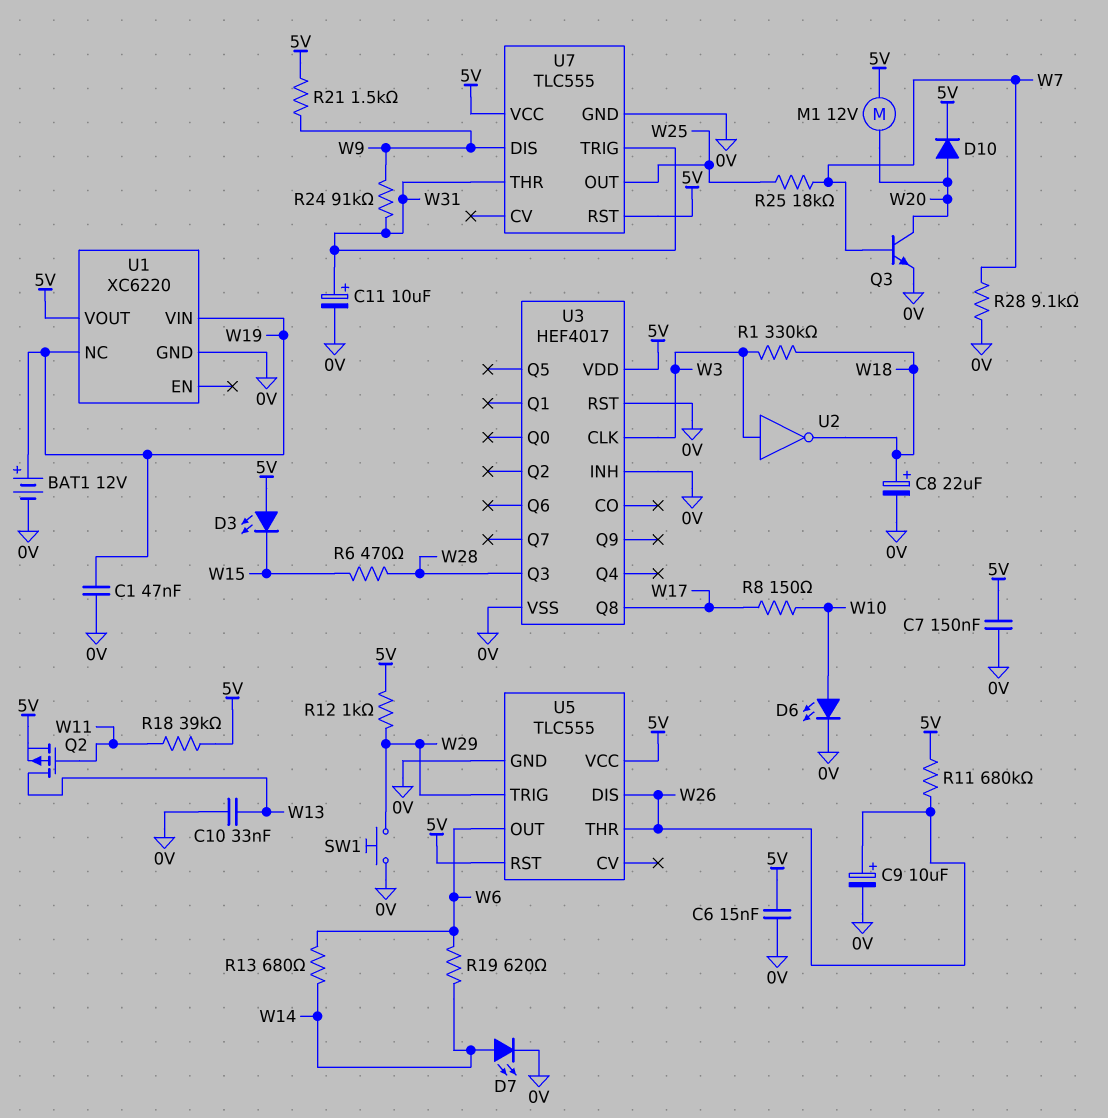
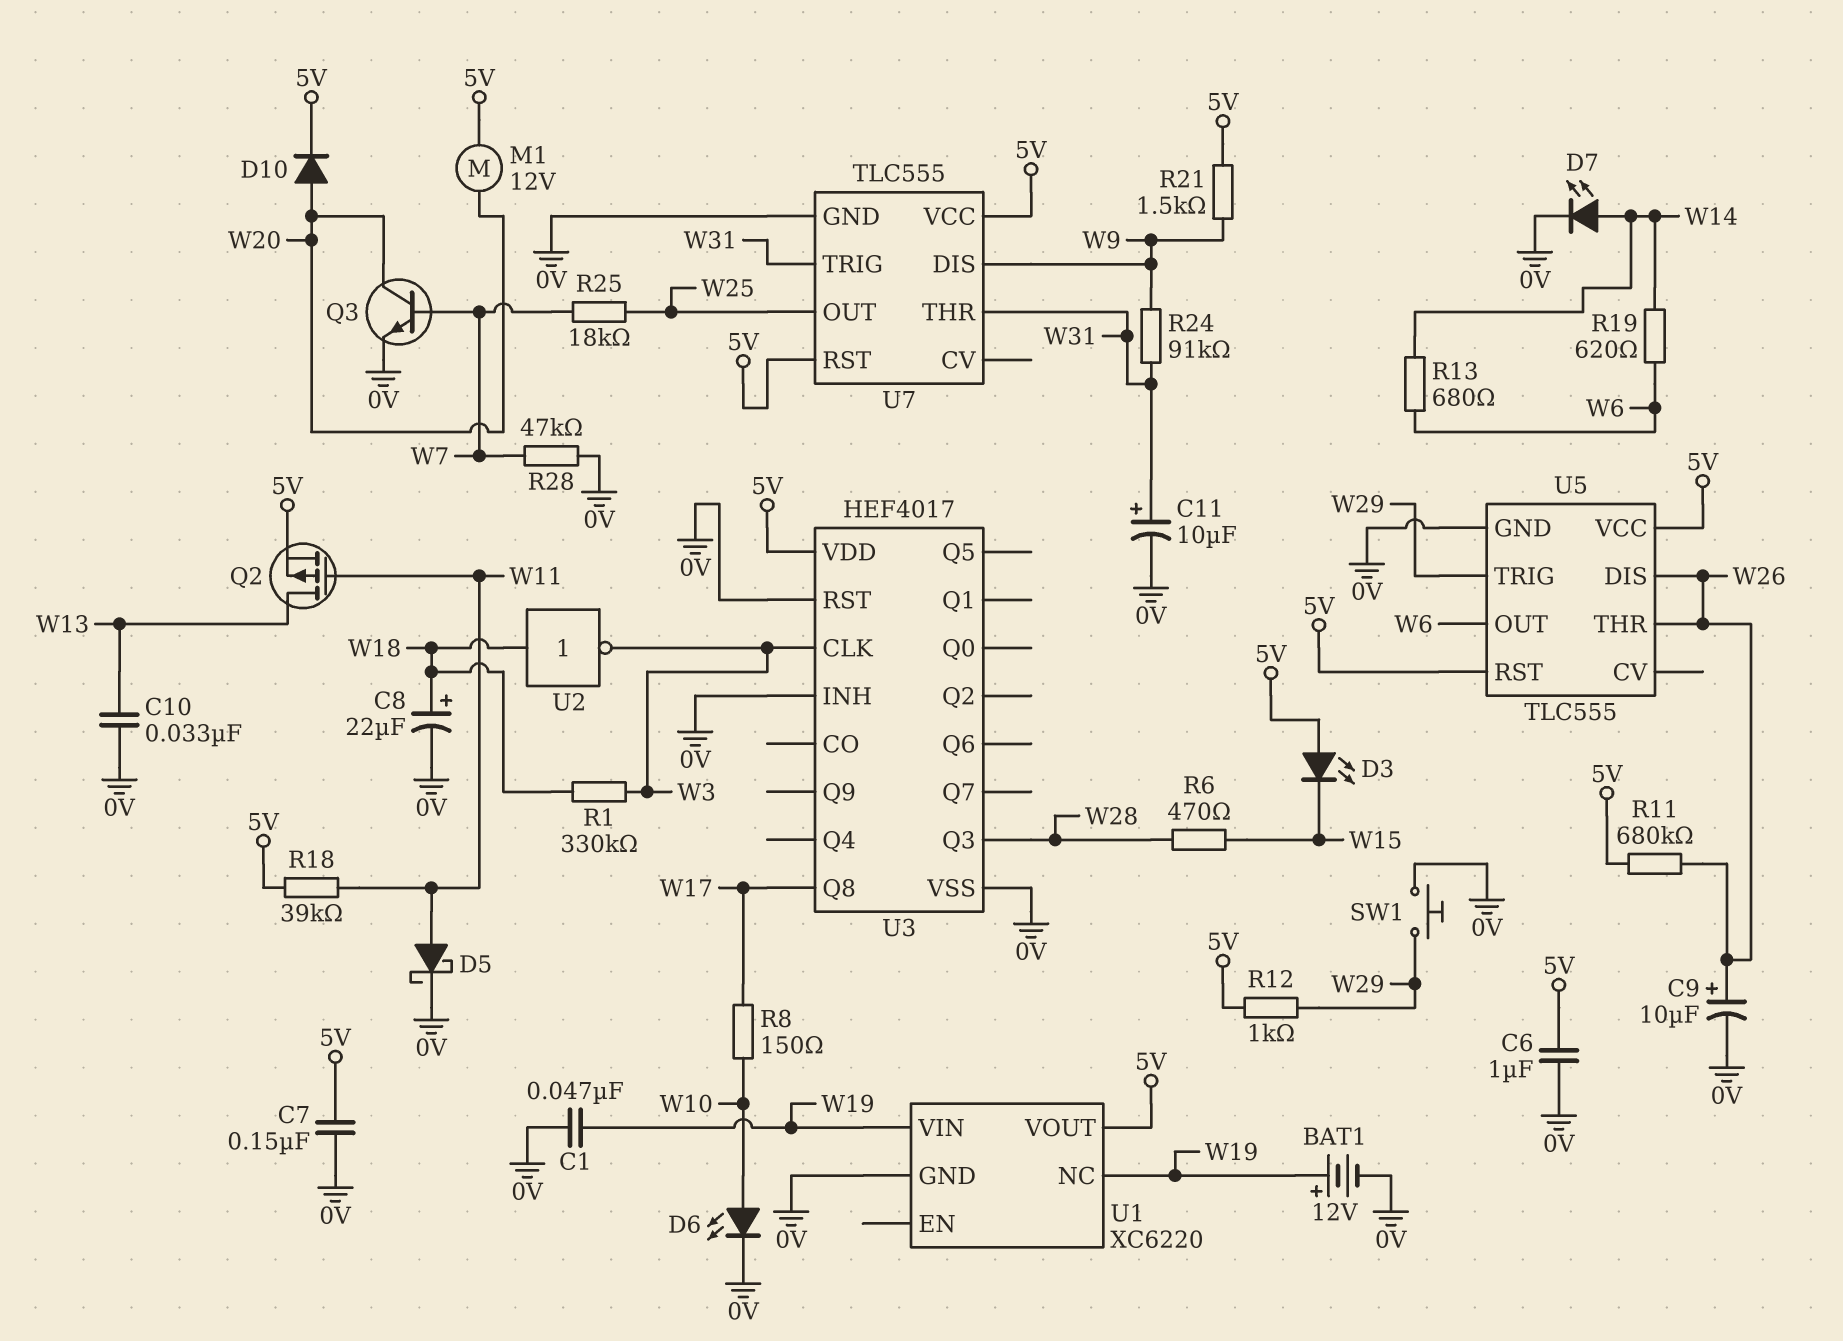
C6: 15nF (0V, 5V) -> 1uF (0V, 5V)
D5: none -> schottky (A W11, K 0V)
R28: 9.1k (0V, W7) -> 47k (0V, W7)
U2: NOT (in W3, out W18) -> NOT (in W18, out W3)

